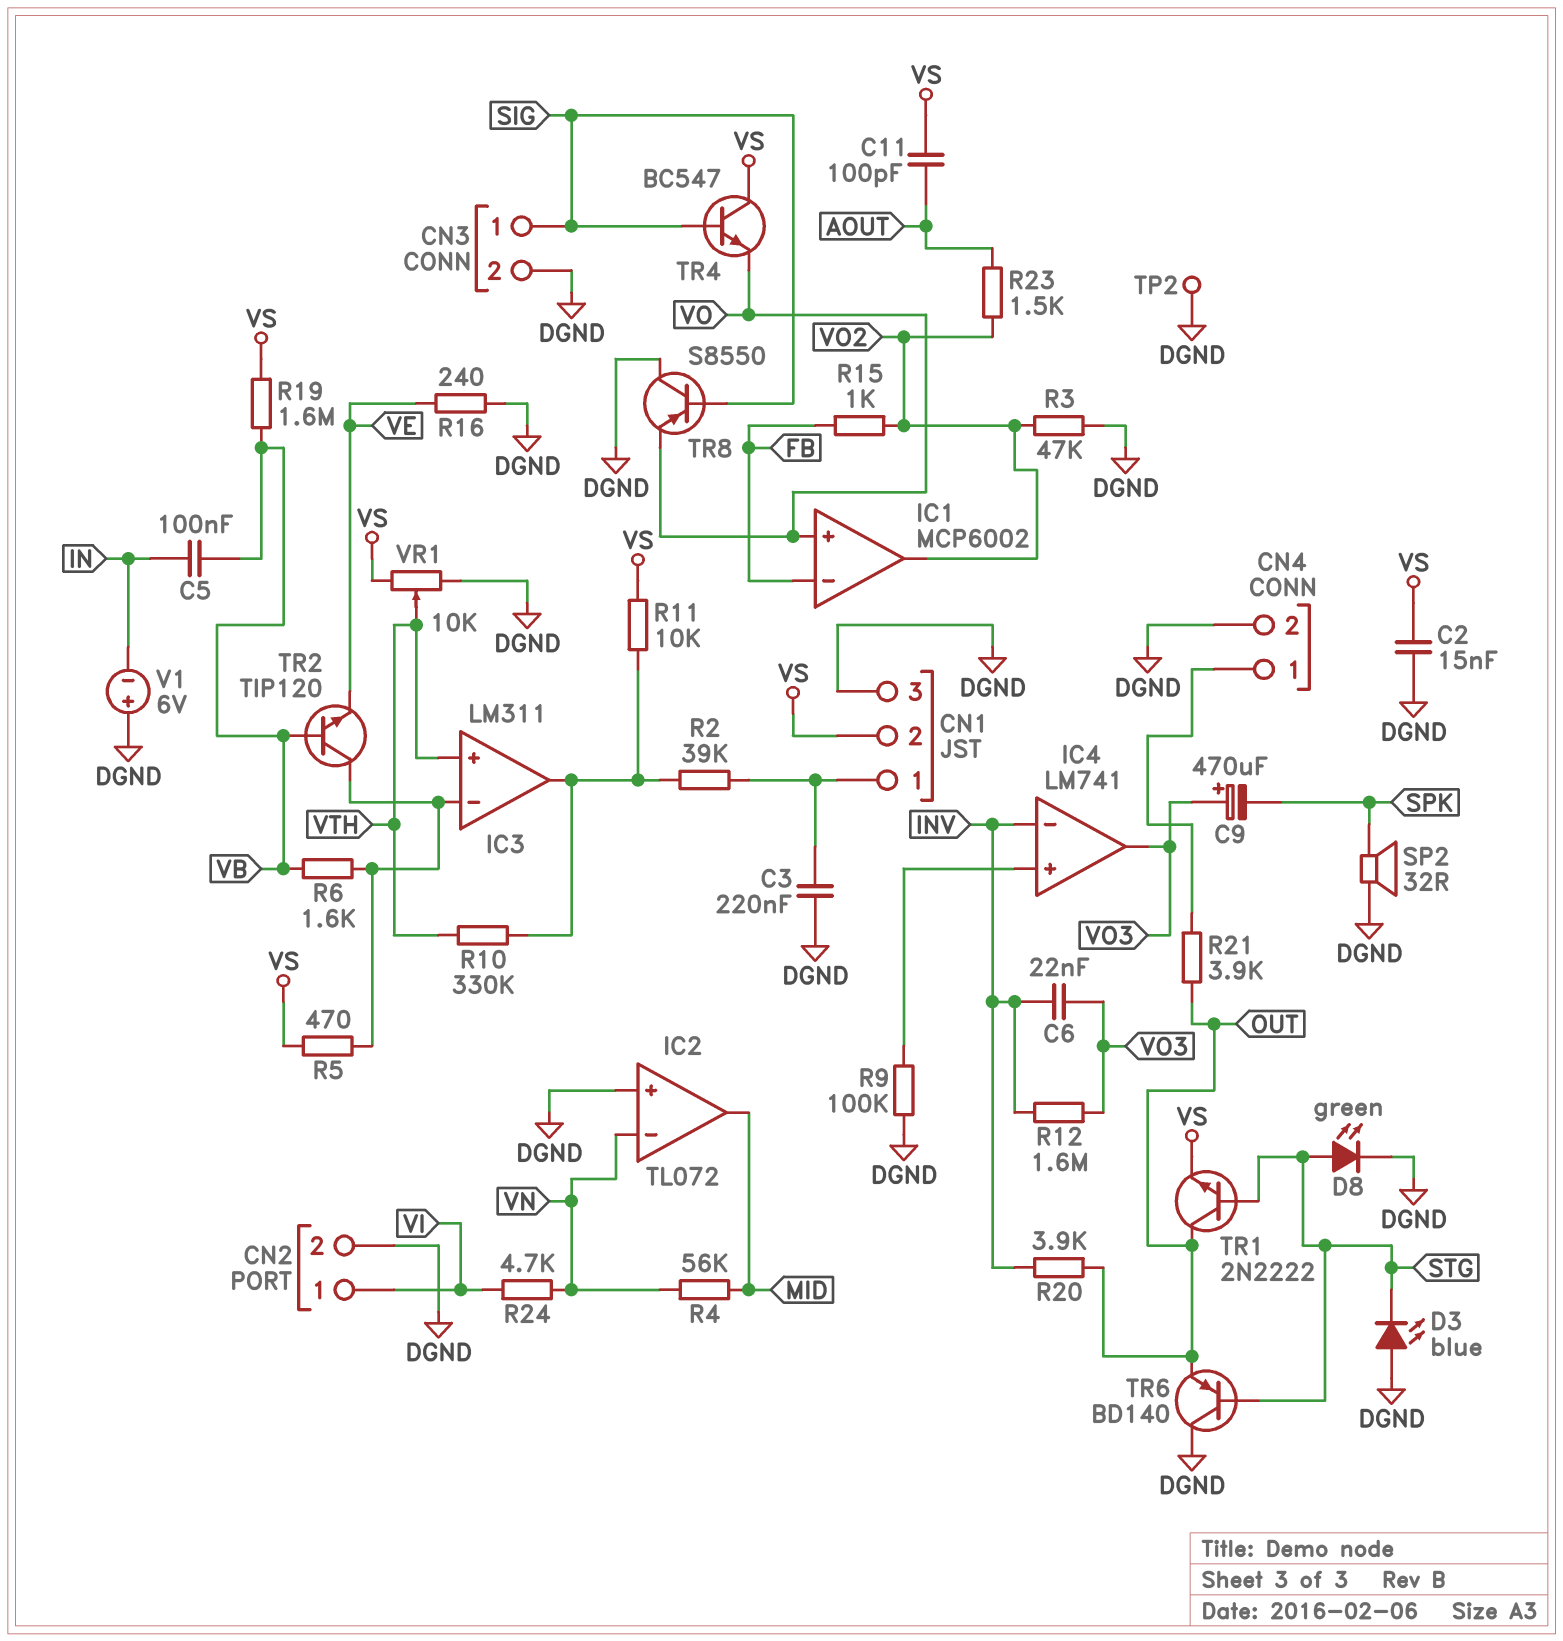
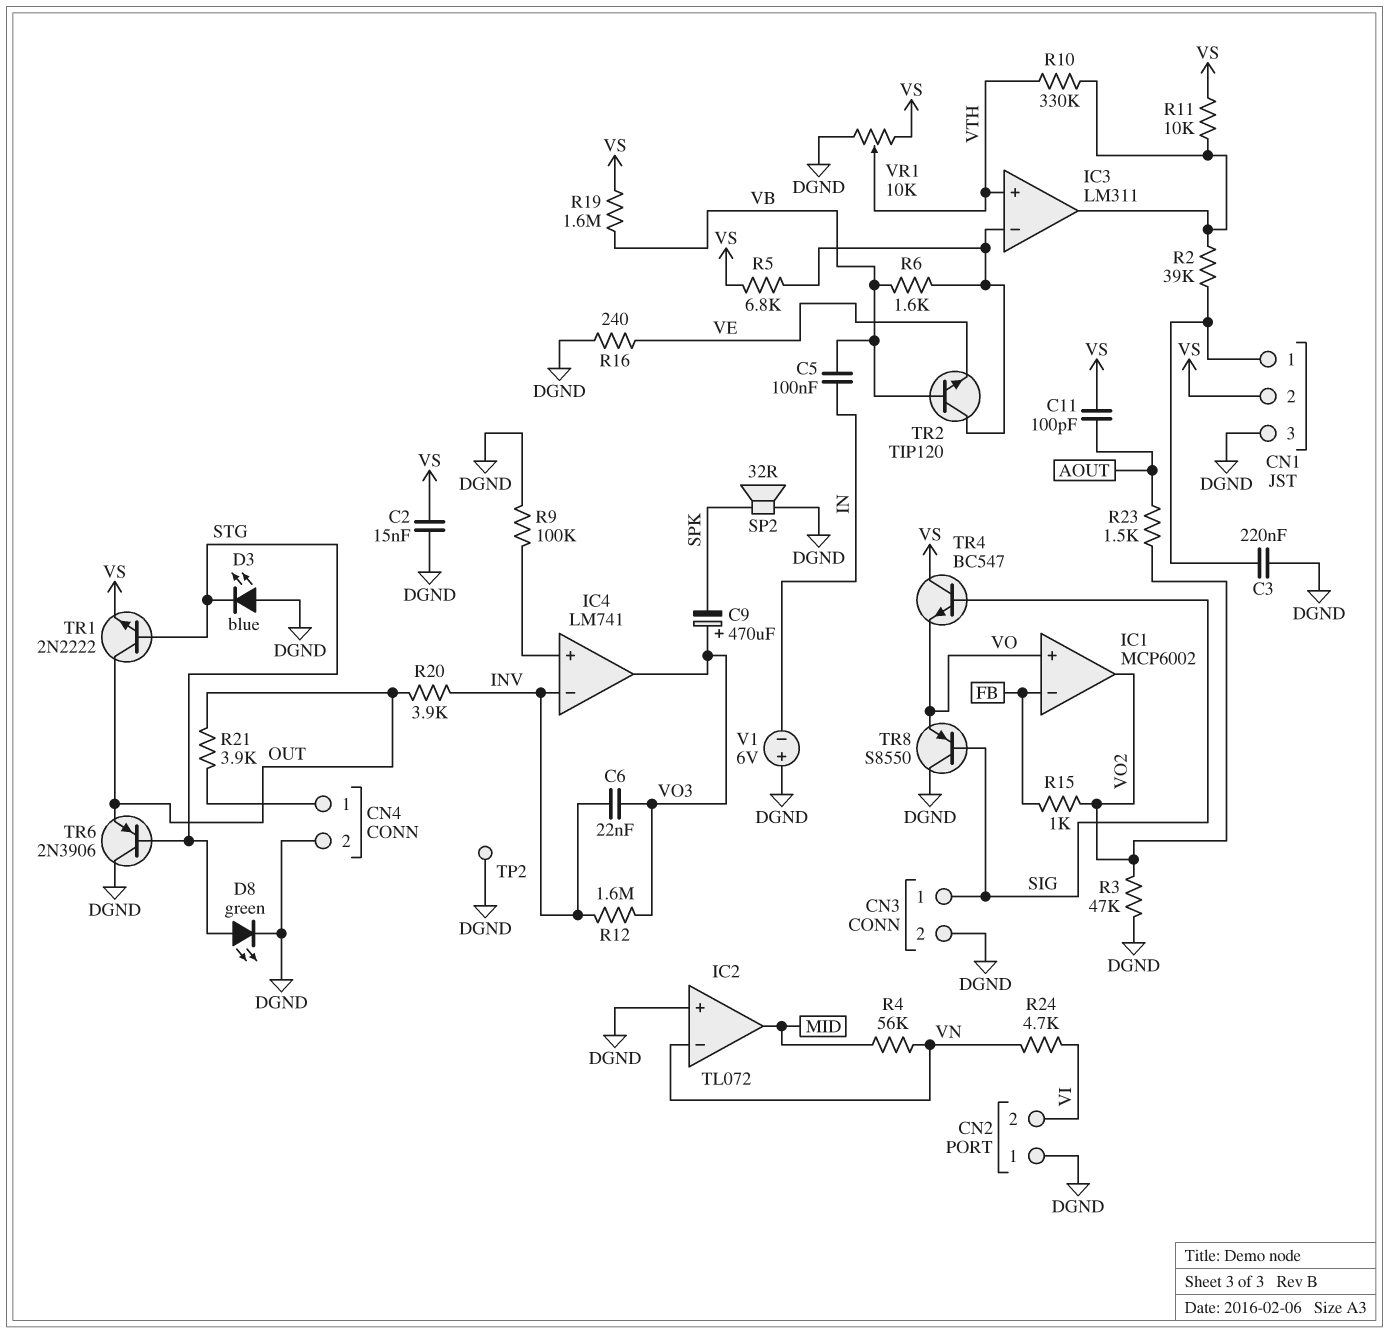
CN2 pin 1: VI -> DGND
CN2 pin 2: DGND -> VI
R5: 470 (IC3/in-, VS) -> 6.8k (IC3/in-, VS)
TR6: PNP BD140 (B STG, C DGND, E OUT) -> PNP 2N3906 (B STG, C DGND, E OUT)

